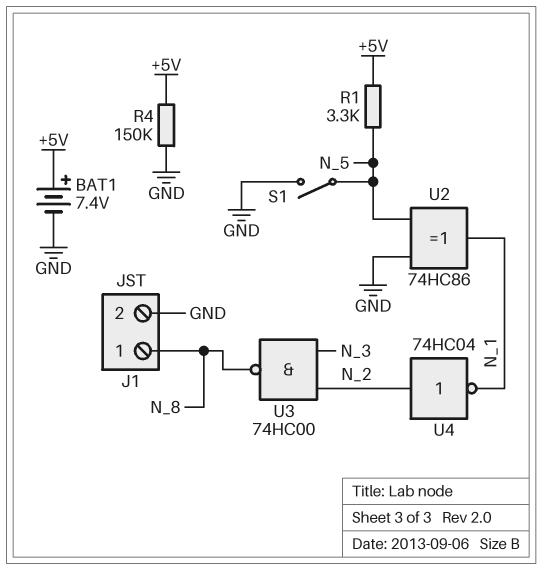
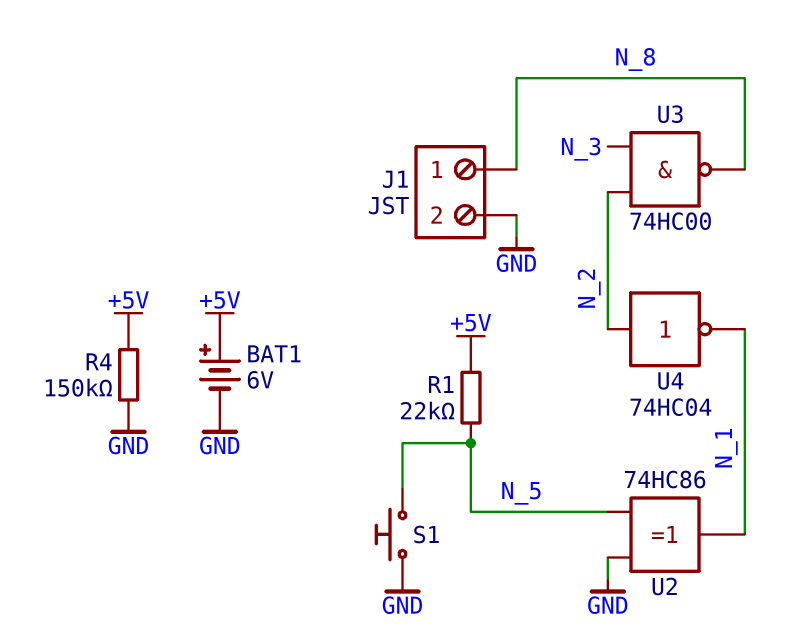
BAT1: 7.4V (plus +5V, minus GND) -> 6V (plus +5V, minus GND)
R1: 3.3k (+5V, N_5) -> 22k (+5V, N_5)
S1: switch (GND, N_5) -> button (GND, N_5)

